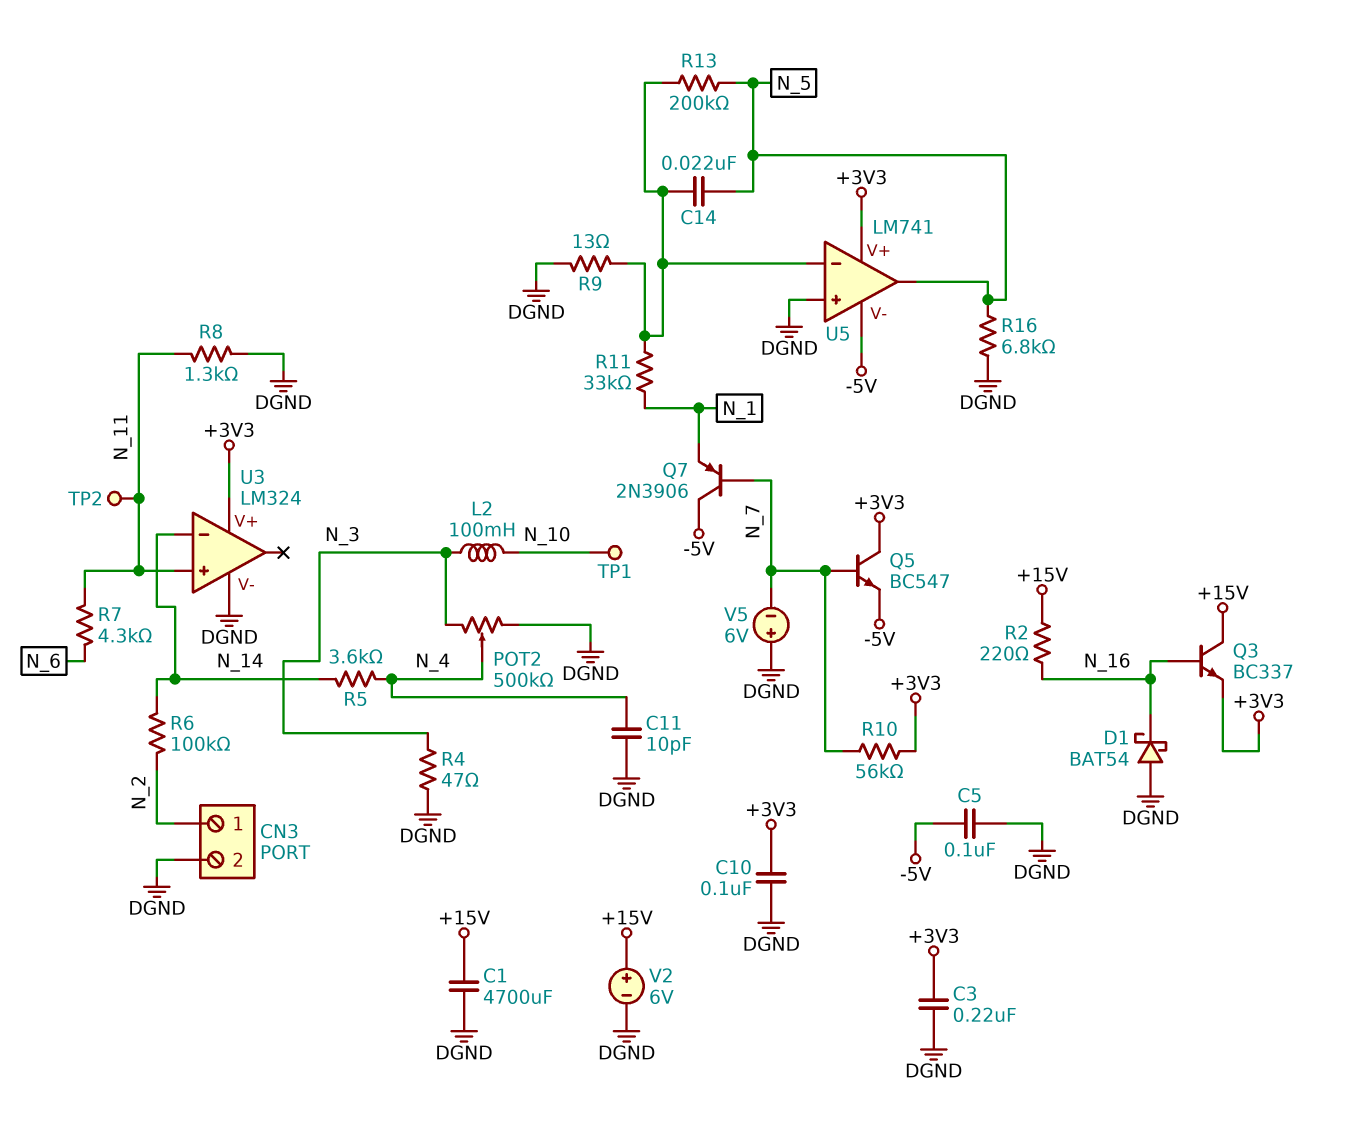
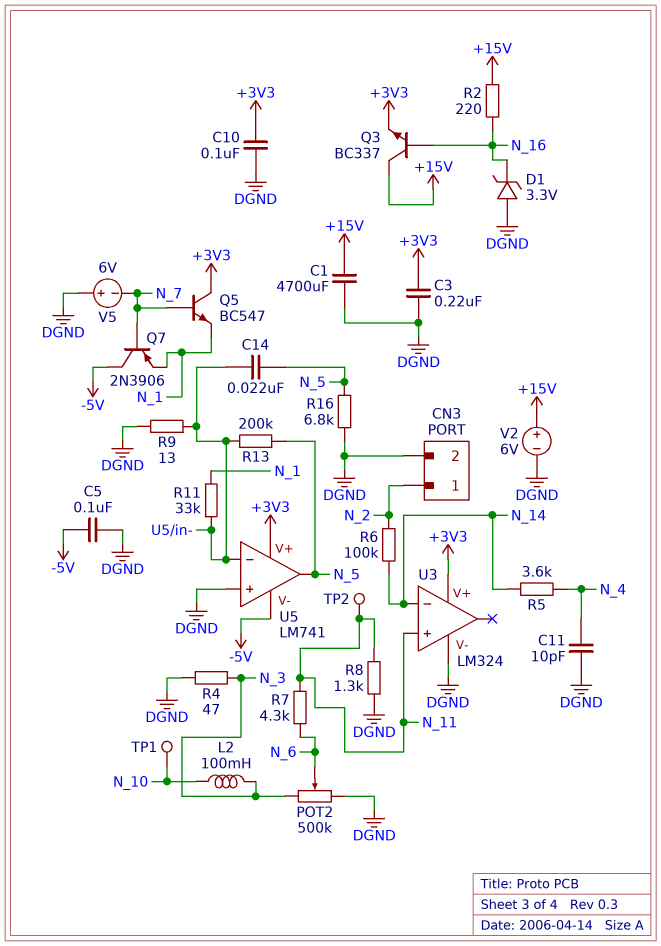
D1: schottky BAT54 (A DGND, K N_16) -> zener 3.3V (A DGND, K N_16)
POT2: 500k (DGND, N_3, wiper N_4) -> 500k (DGND, N_3, wiper N_6)
Q5: NPN BC547 (B N_7, C +3V3, E -5V) -> NPN BC547 (B N_7, C +3V3, E N_1)
R10: 56k (+3V3, N_7) -> none

